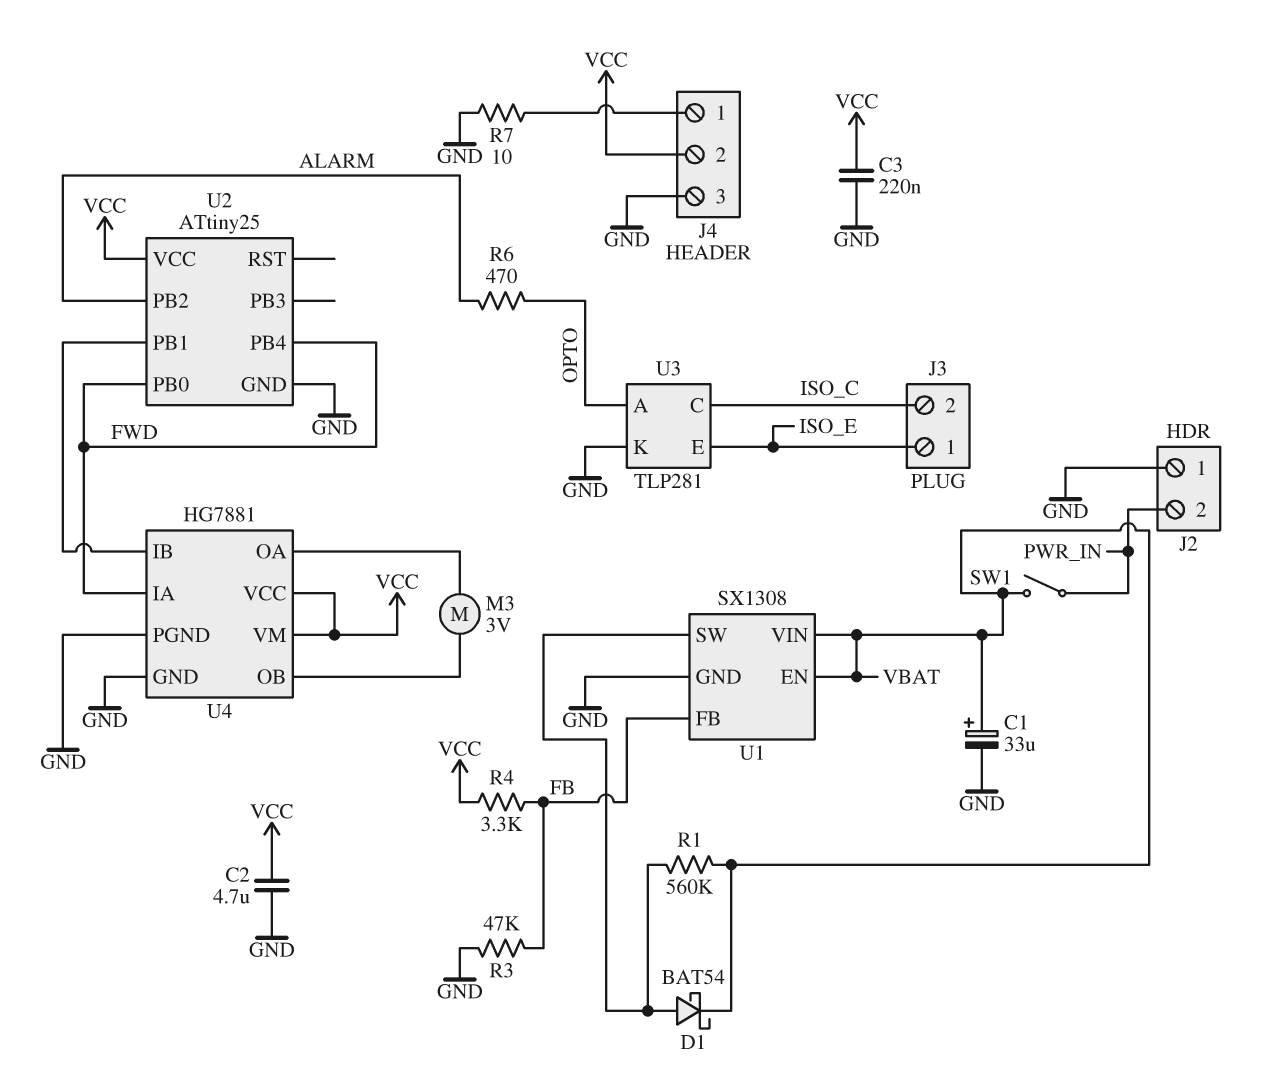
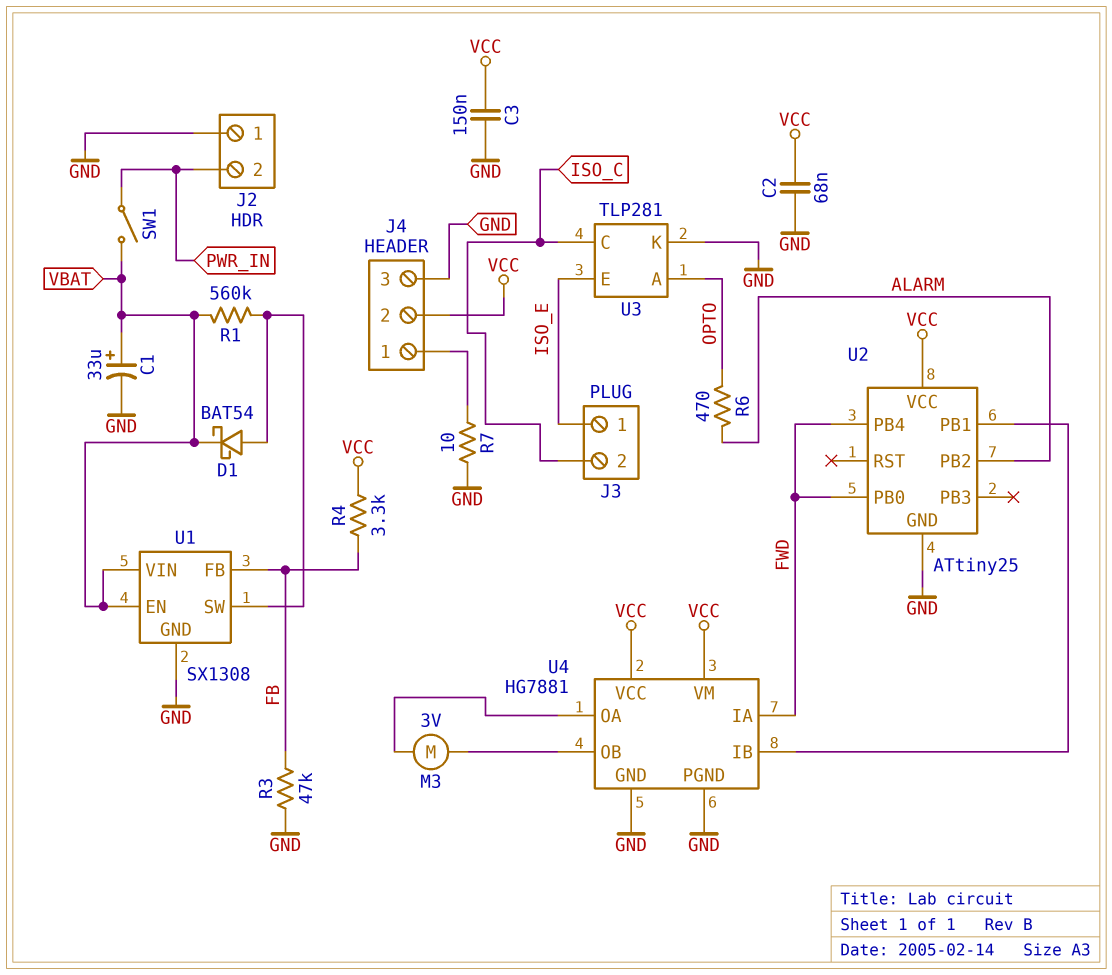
C2: 4.7uF (GND, VCC) -> 68nF (GND, VCC)
C3: 220nF (GND, VCC) -> 150nF (GND, VCC)

